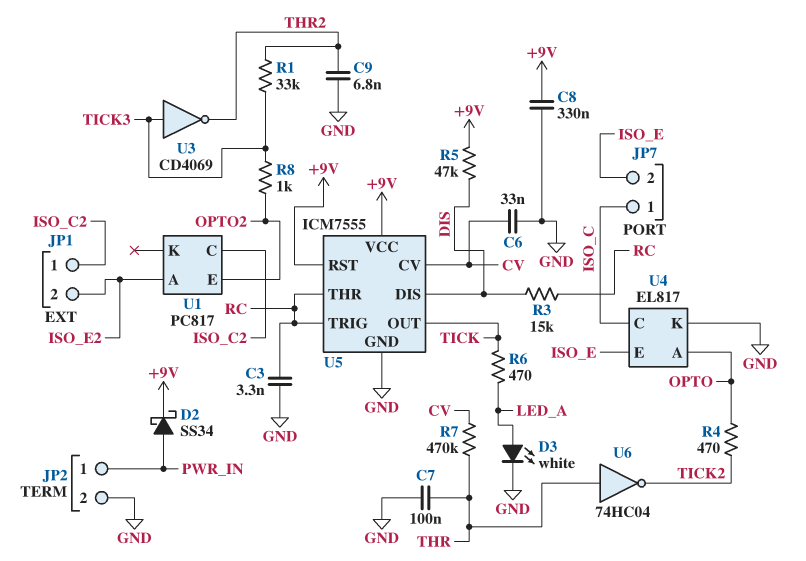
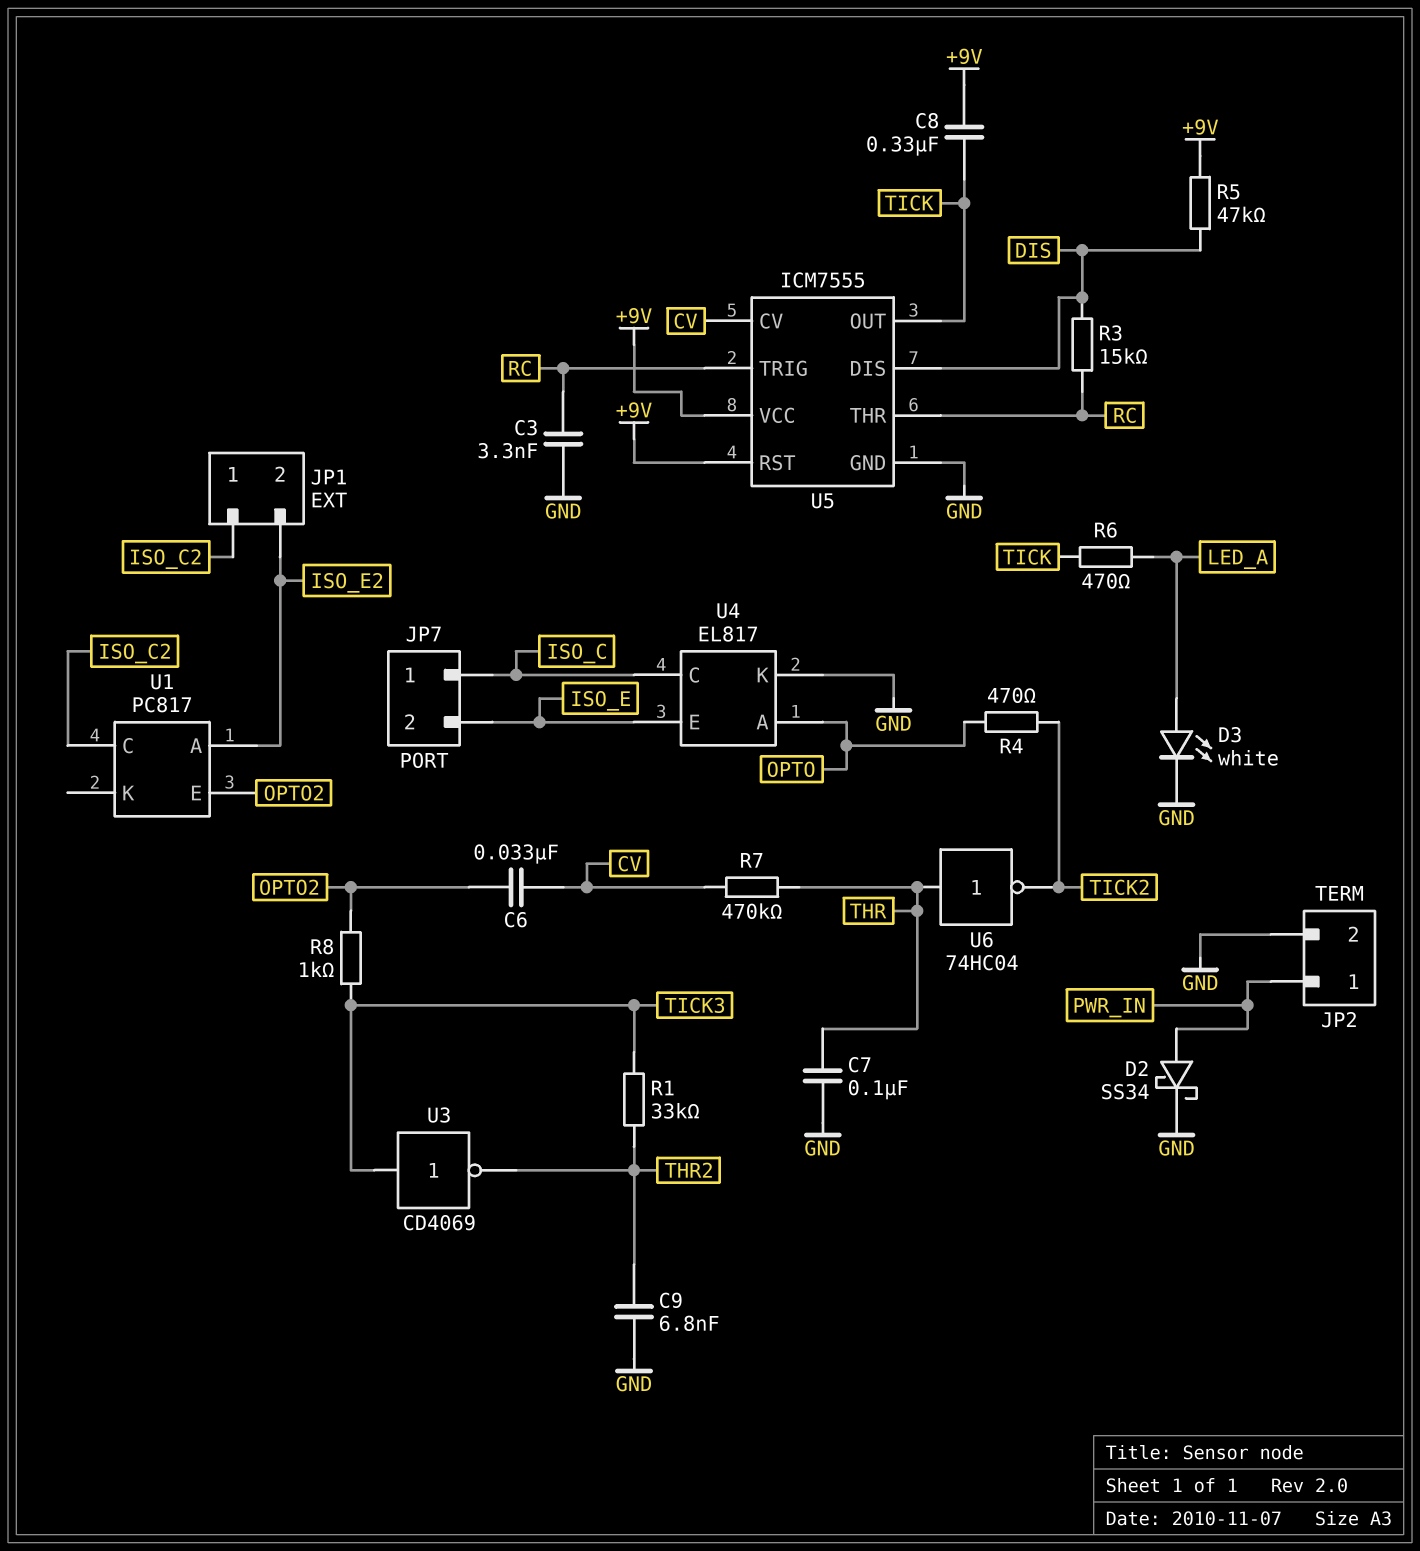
C6: 33nF (CV, GND) -> 33nF (CV, OPTO2)
C8: 330nF (+9V, GND) -> 330nF (+9V, TICK)
D2: schottky SS34 (A PWR_IN, K +9V) -> schottky SS34 (A PWR_IN, K GND)

